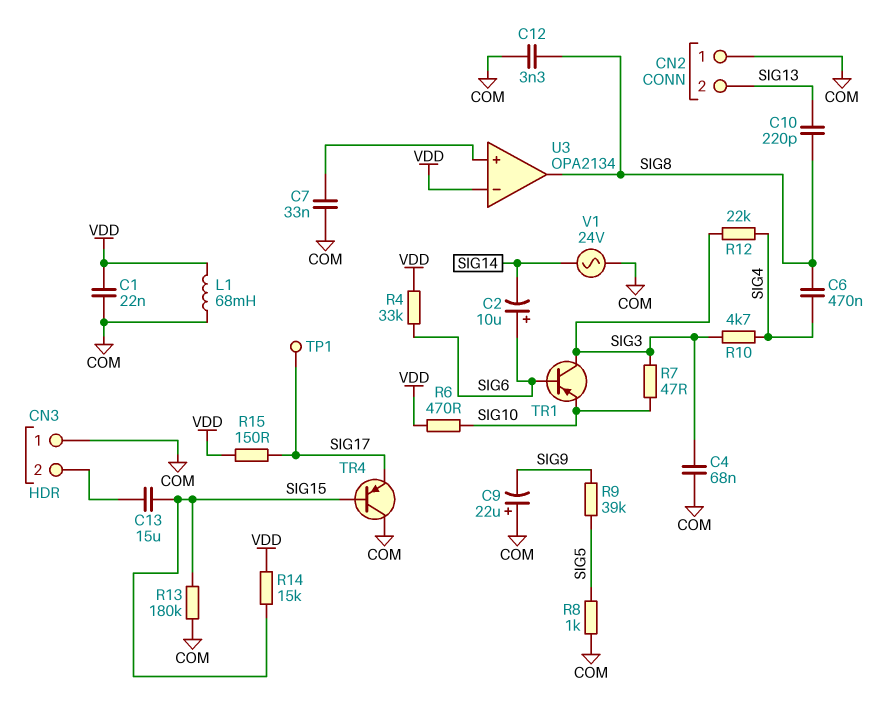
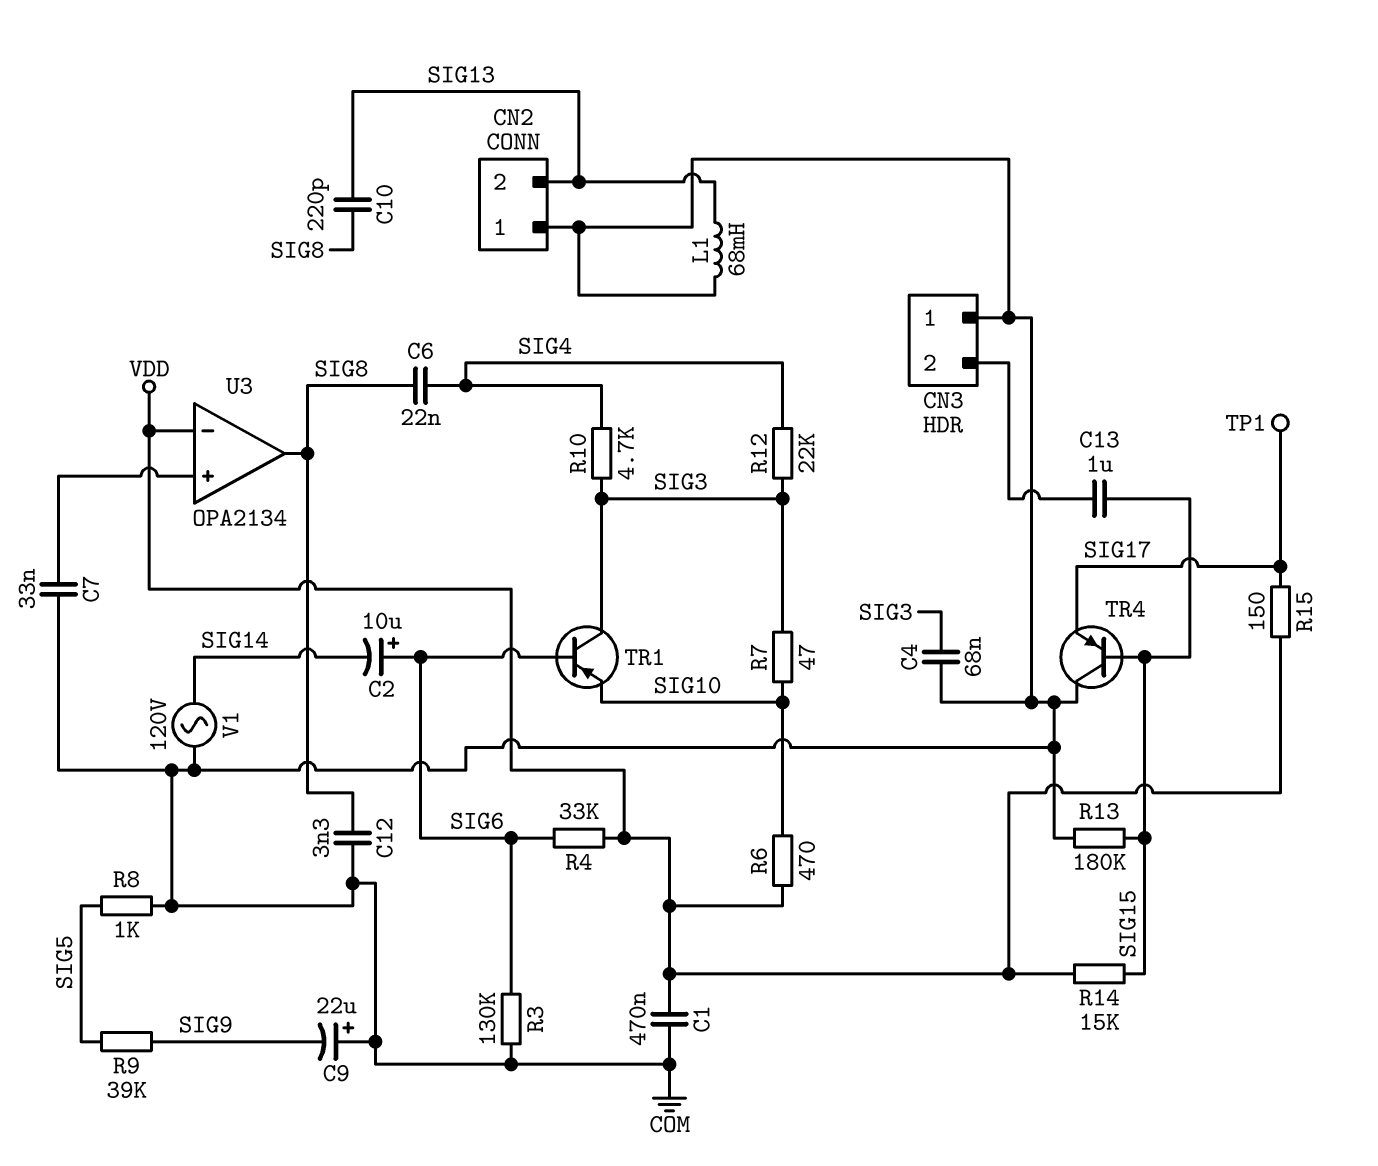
C1: 22nF (COM, VDD) -> 470nF (COM, VDD)
C6: 470nF (SIG4, SIG8) -> 22nF (SIG4, SIG8)
C13: 15uF (CN3/2, SIG15) -> 1uF (CN3/2, SIG15)
L1: 68mH (COM, VDD) -> 68mH (COM, SIG13)
R3: none -> 130k (COM, SIG6)
V1: AC 24V (COM, SIG14) -> AC 120V (COM, SIG14)

